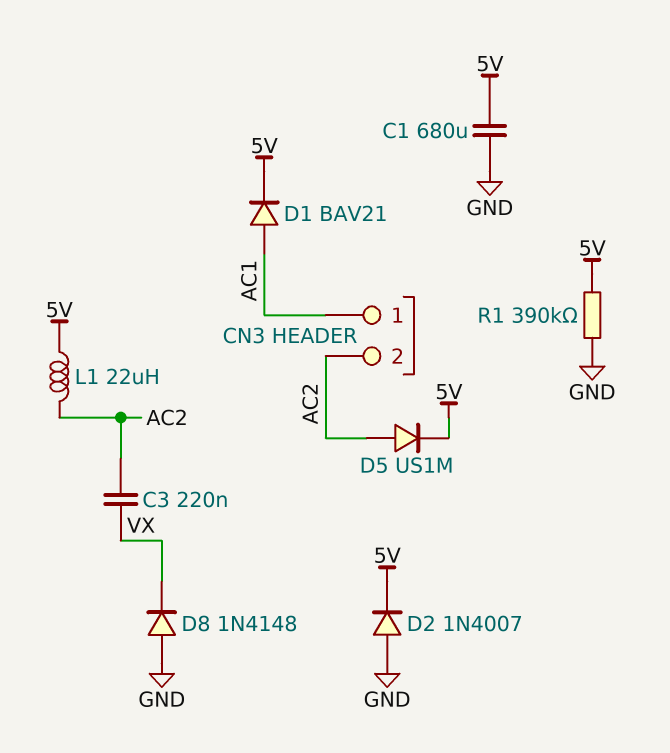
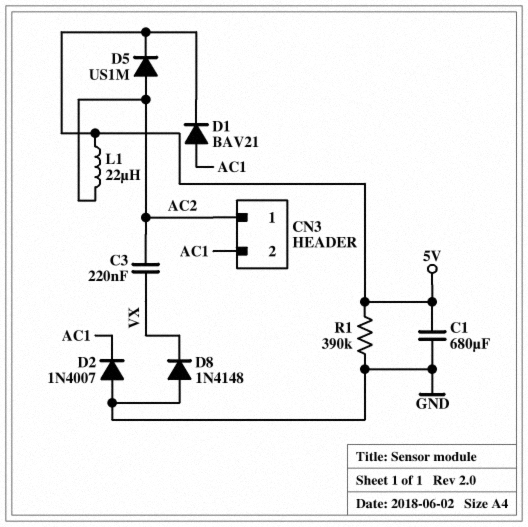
CN3 pin 1: AC1 -> AC2
CN3 pin 2: AC2 -> AC1
D2: diode 1N4007 (A GND, K 5V) -> diode 1N4007 (A GND, K AC1)

